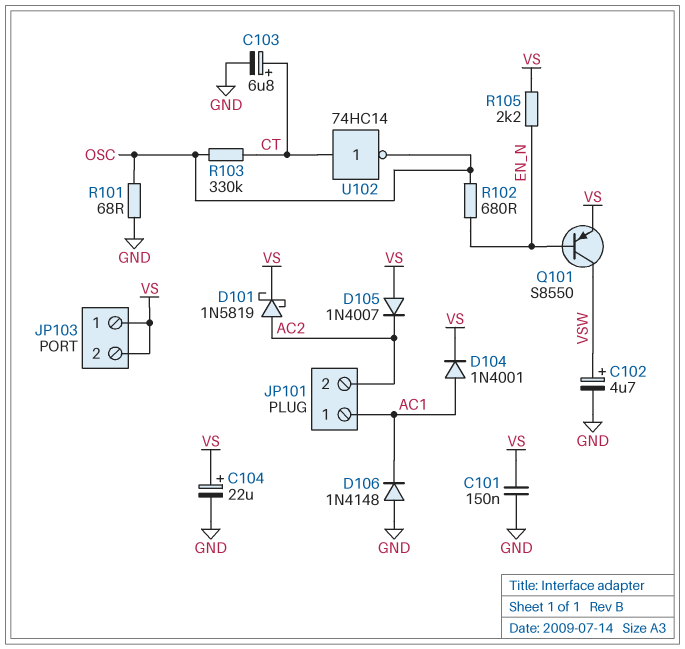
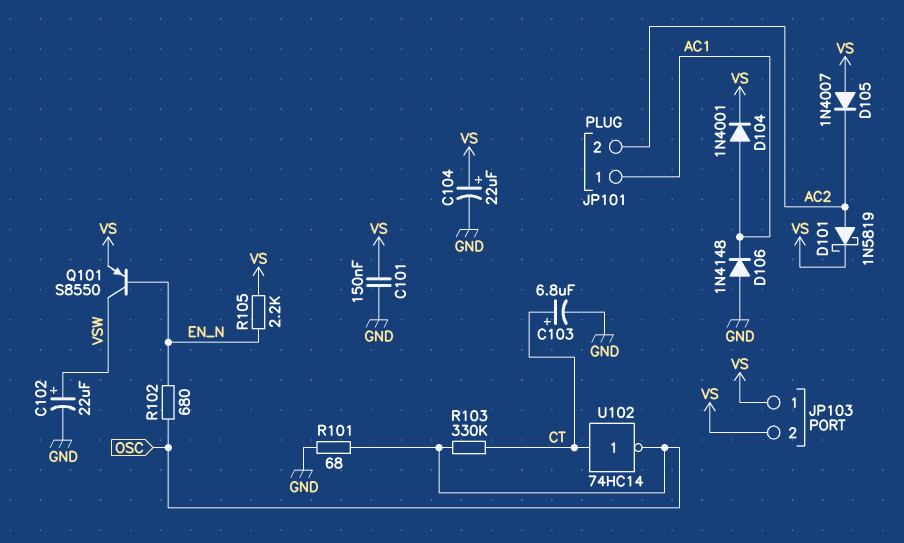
C102: 4.7uF (plus VSW, minus GND) -> 22uF (plus VSW, minus GND)

